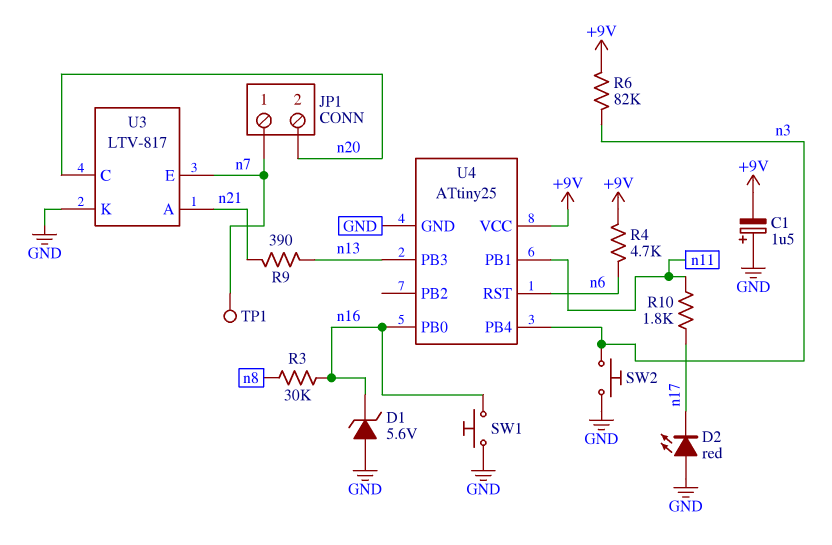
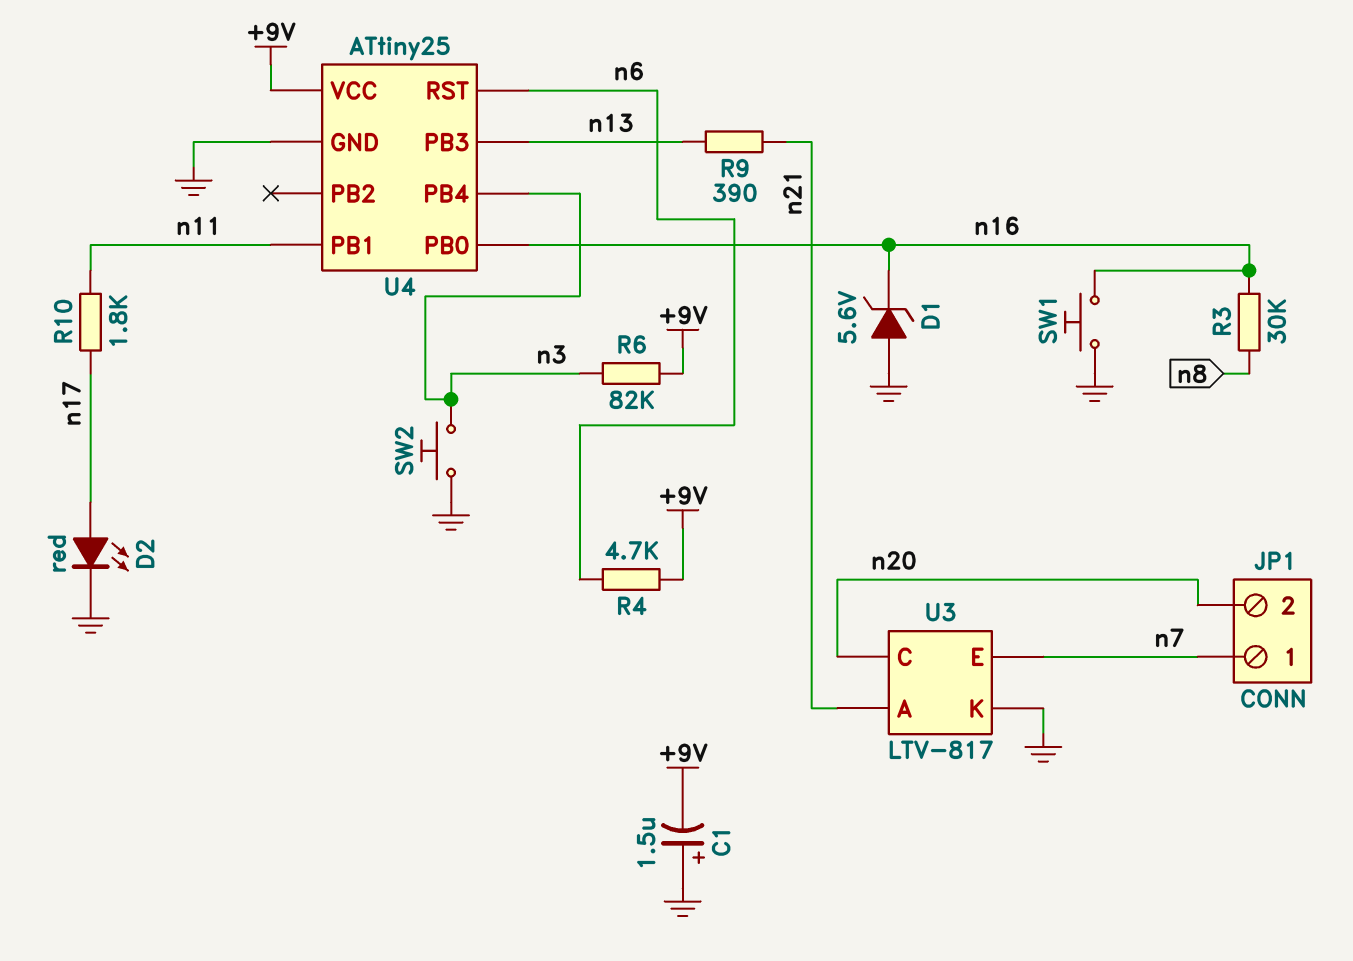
D2: LED red (A GND, K n17) -> LED red (A n17, K GND)
TP1: test point (n7) -> none

